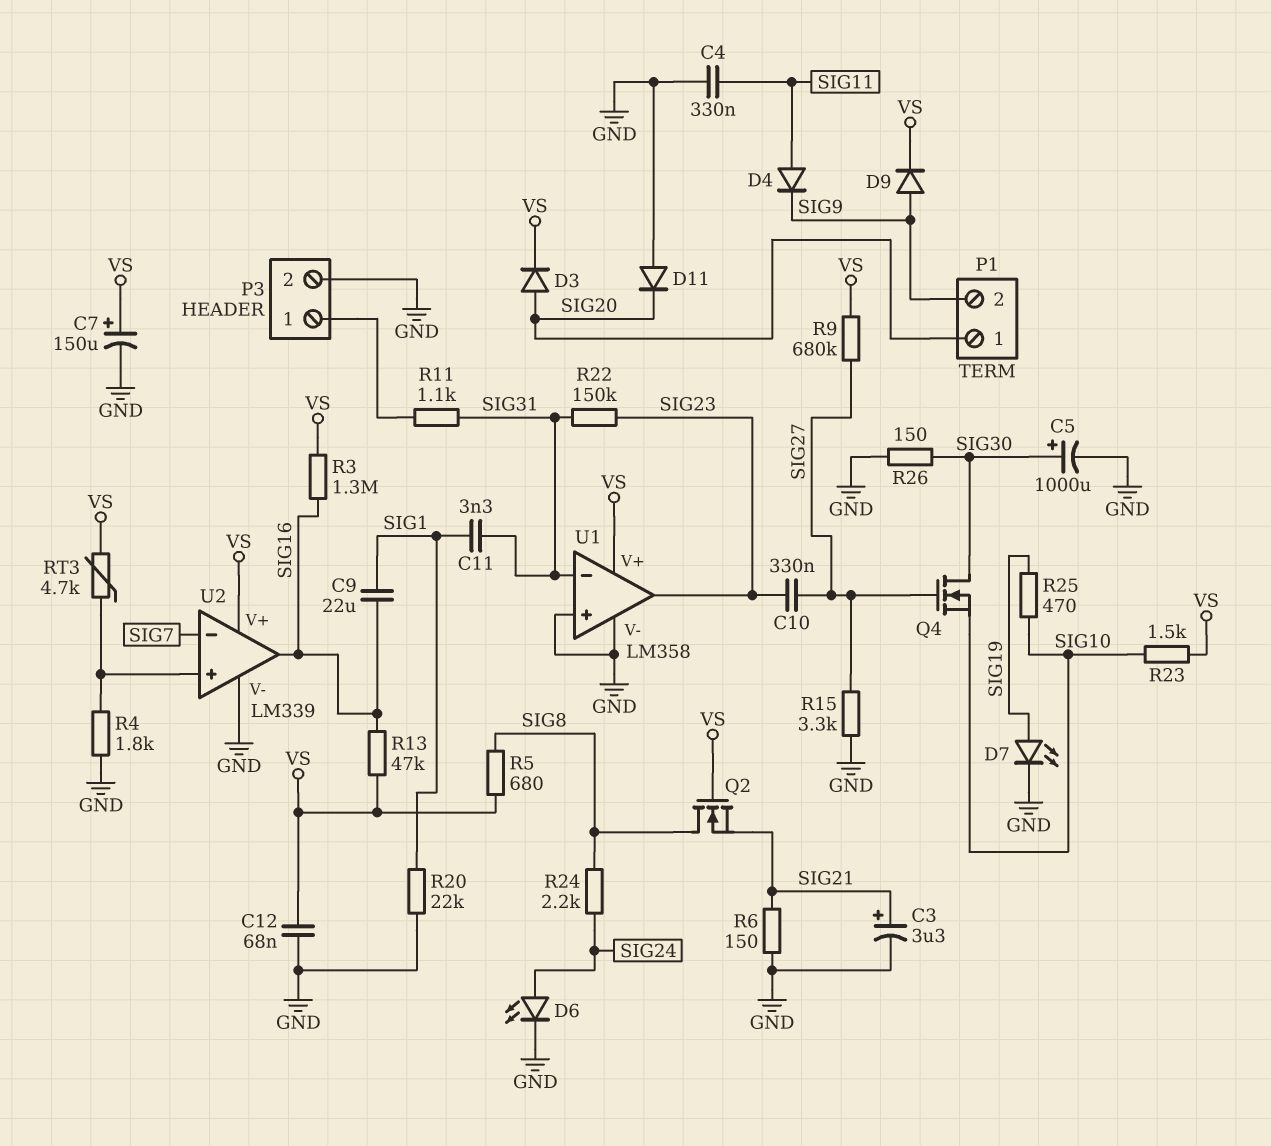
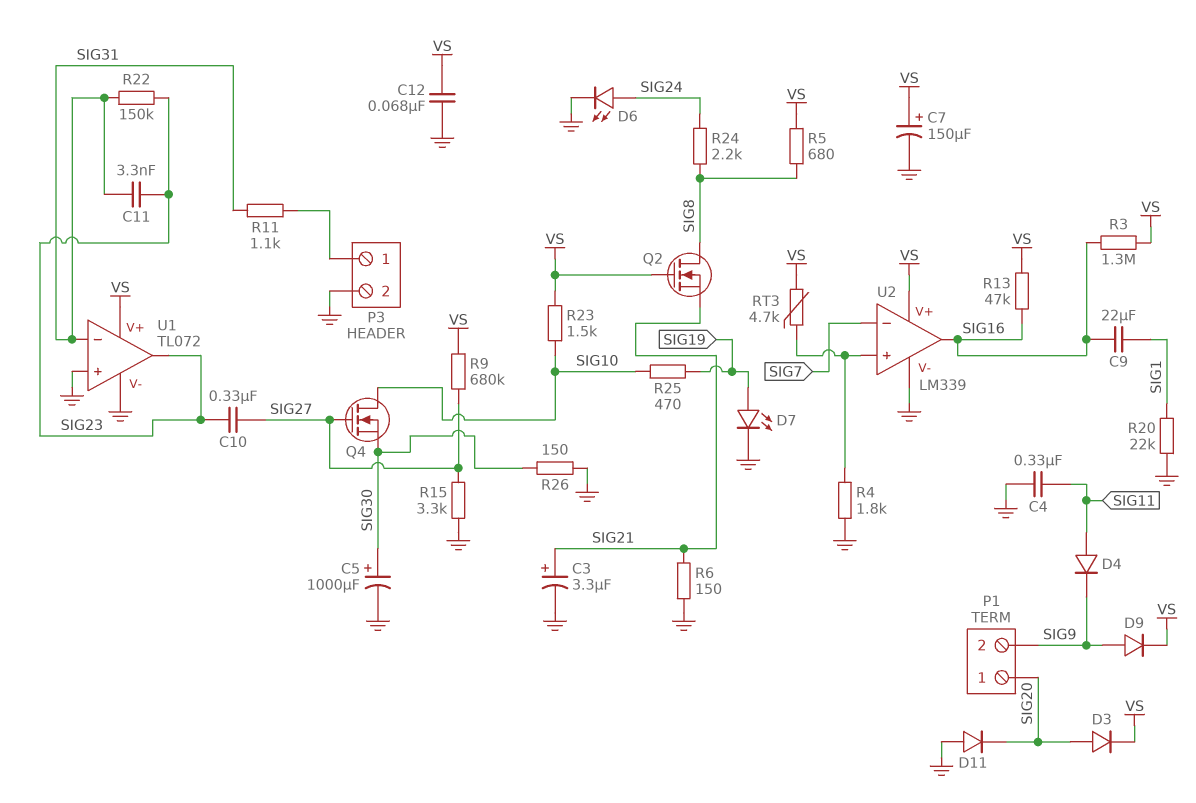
C11: 3.3nF (SIG1, SIG31) -> 3.3nF (SIG23, SIG31)
Q4: NMOS (G SIG27, D SIG30, S SIG10) -> NMOS (G SIG27, D SIG10, S SIG30)
U1: LM358 -> TL072

